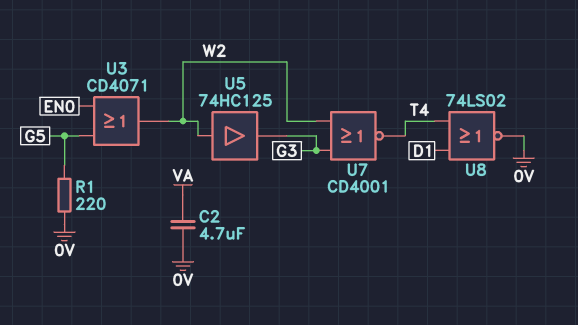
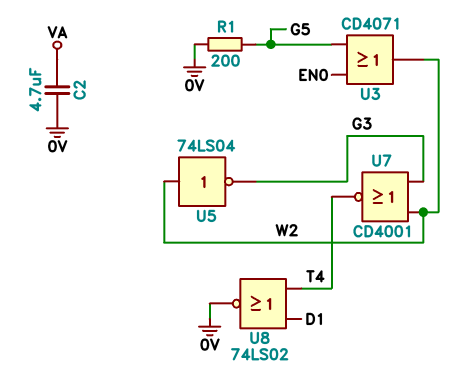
R1: 220 (0V, G5) -> 200 (0V, G5)
U5: buffer 74HC125 (in W2, out G3) -> NOT 74LS04 (in W2, out G3)

